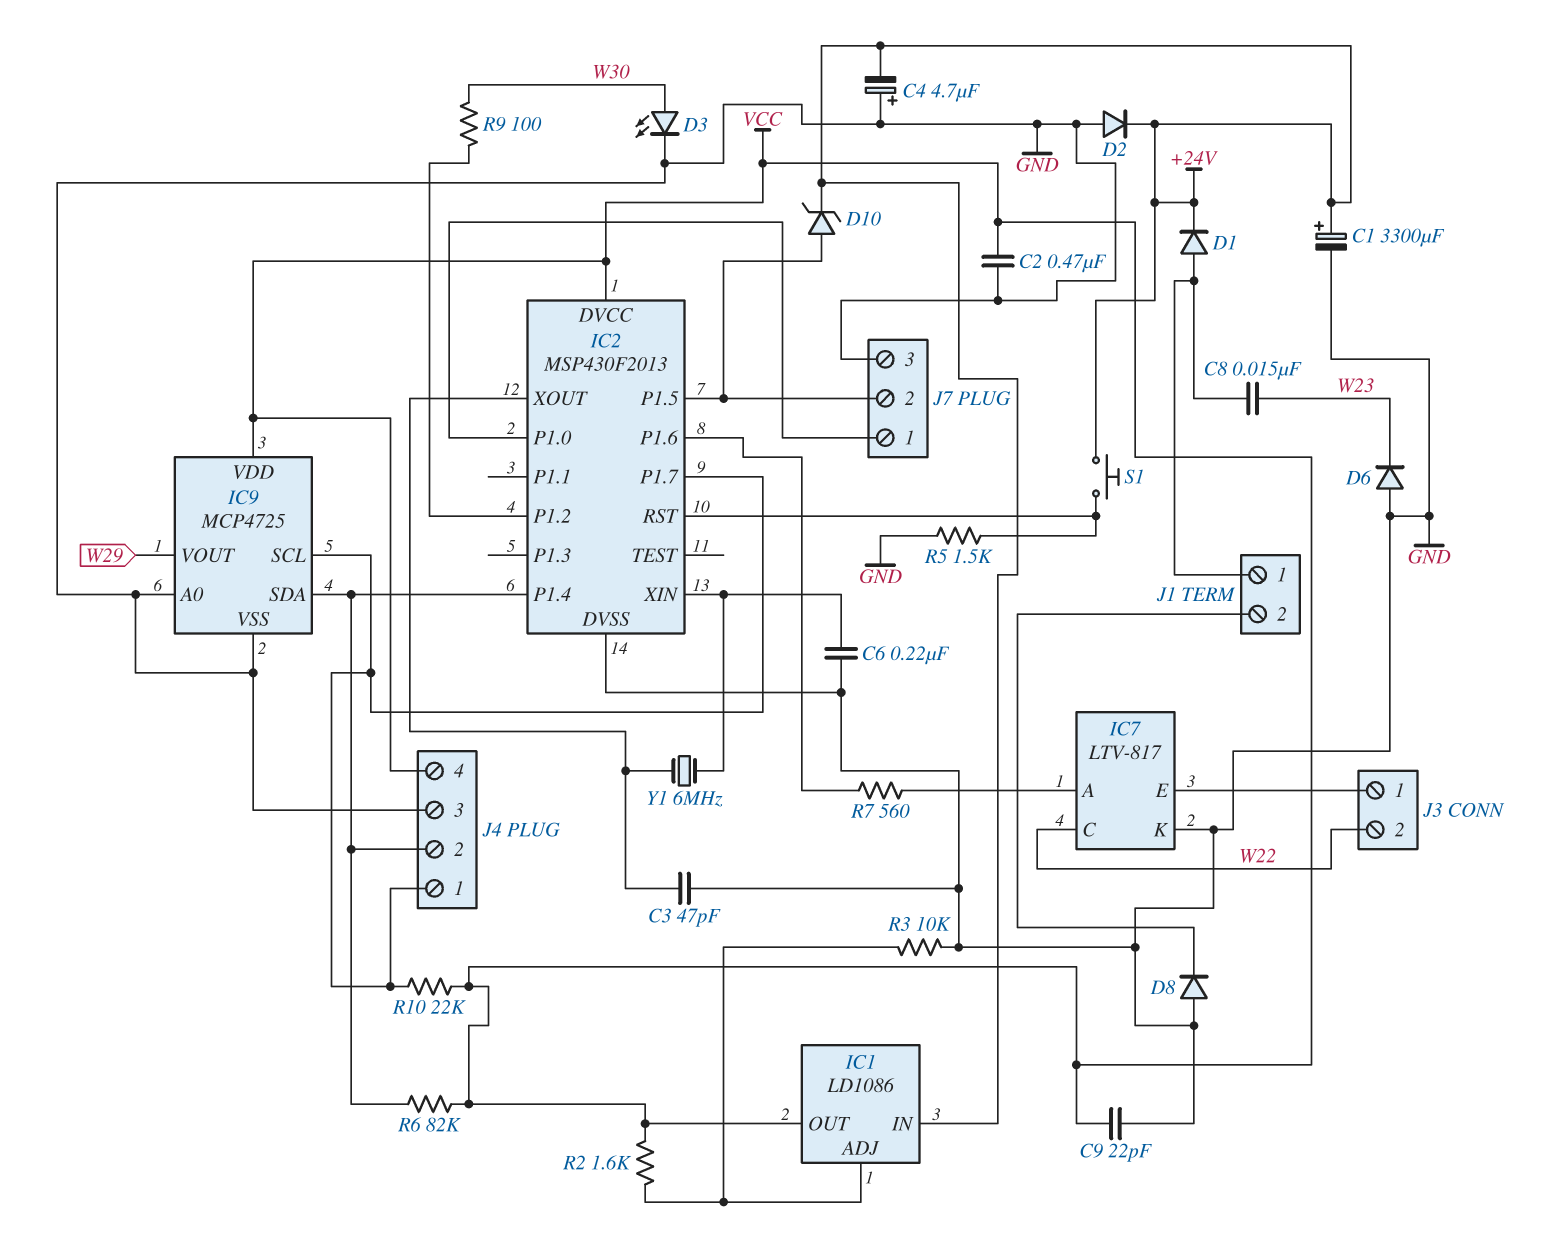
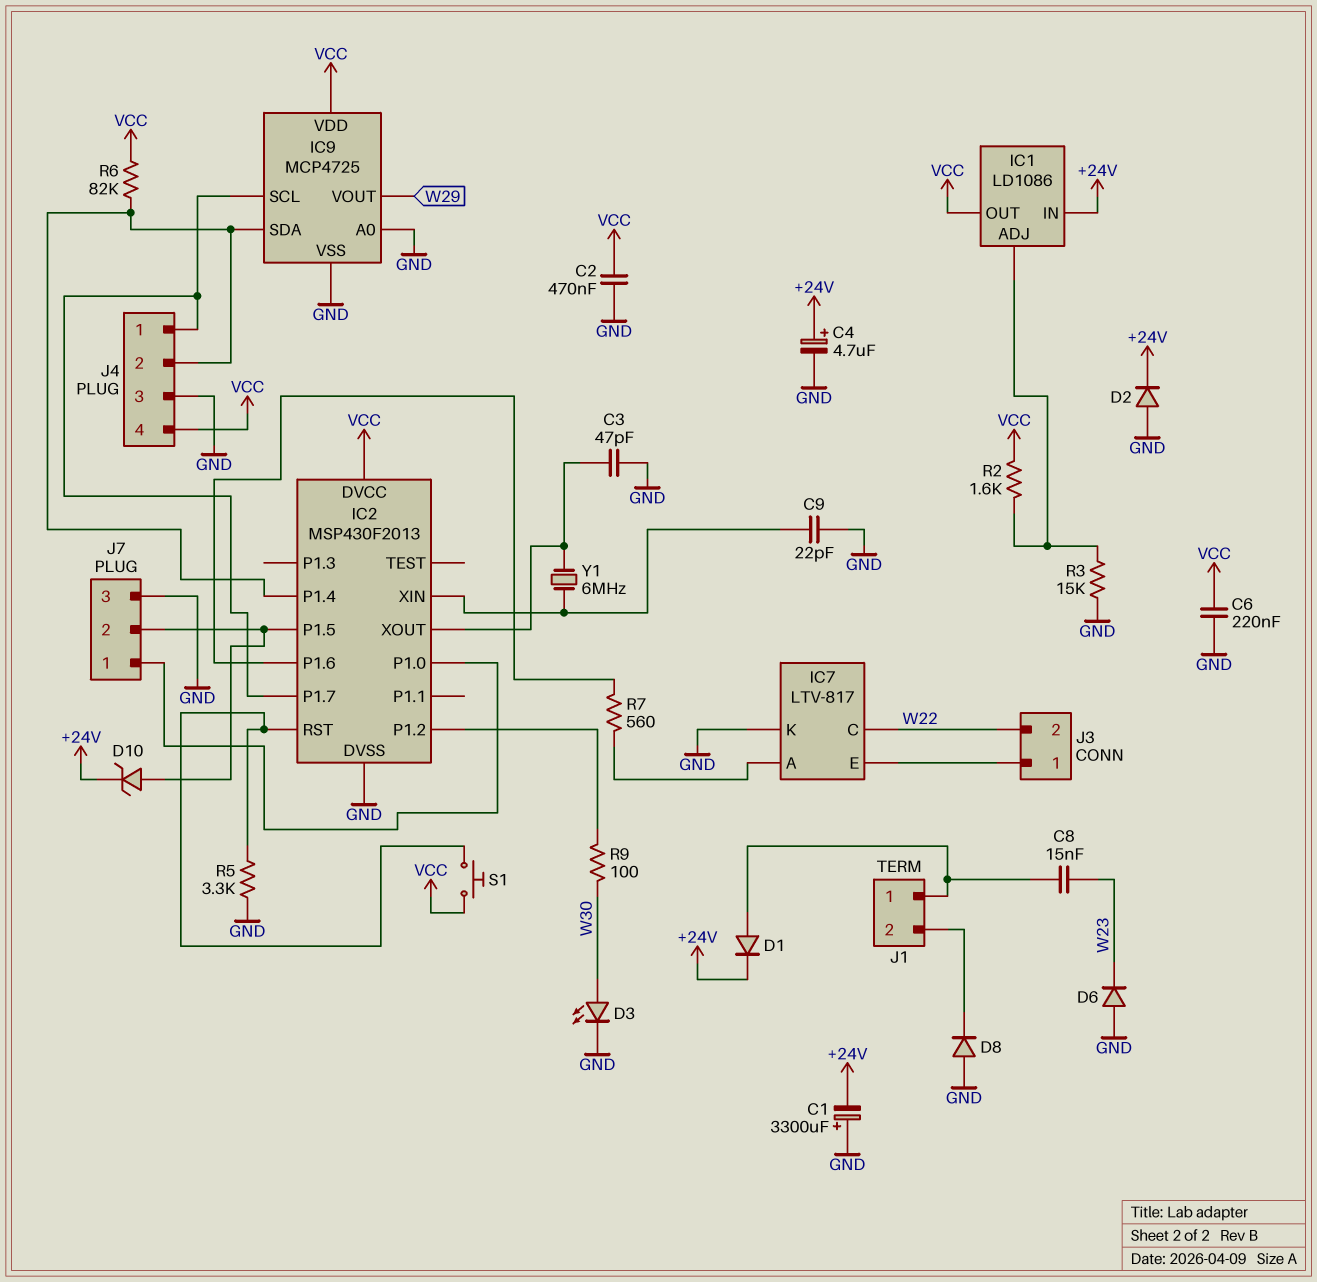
C1: 3300uF (plus +24V, minus GND) -> 3300uF (plus GND, minus +24V)
C4: 4.7uF (plus GND, minus +24V) -> 4.7uF (plus +24V, minus GND)
C6: 220nF (GND, IC2/XIN) -> 220nF (GND, VCC)
C9: 22pF (GND, VCC) -> 22pF (GND, IC2/XIN)
R3: 10k (GND, IC1/ADJ) -> 15k (GND, IC1/ADJ)
R5: 1.5k (GND, IC2/RST) -> 3.3k (GND, IC2/RST)
R10: 22k (IC2/P1.7, VCC) -> none
S1: button (+24V, IC2/RST) -> button (IC2/RST, VCC)

